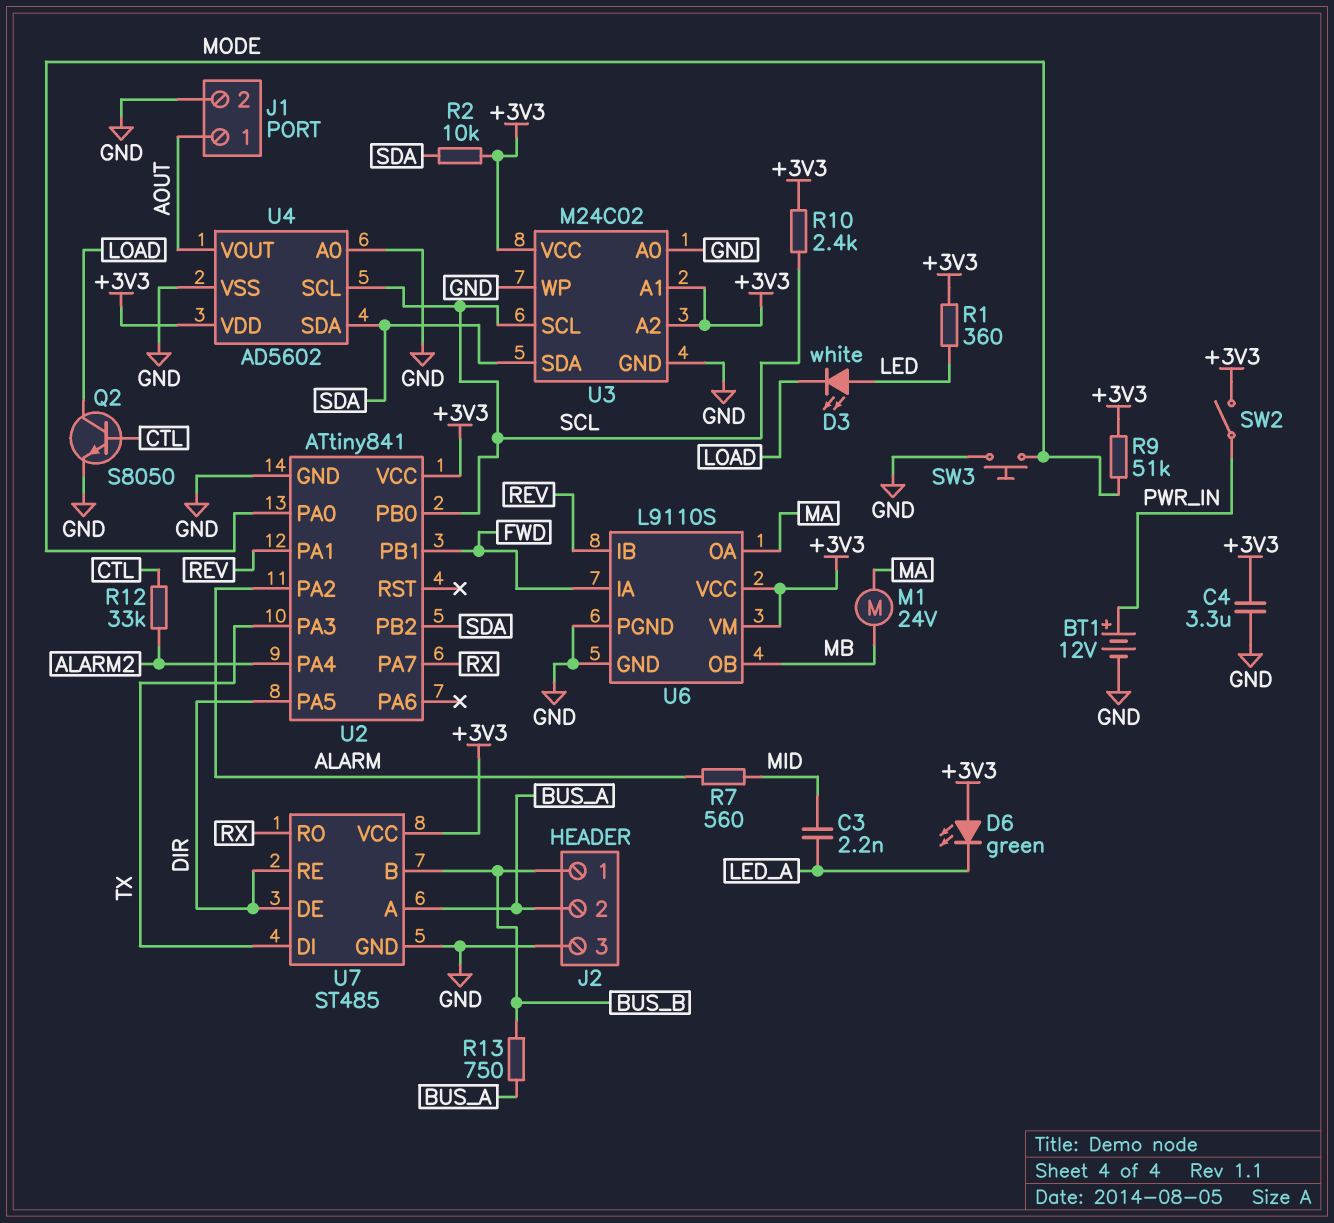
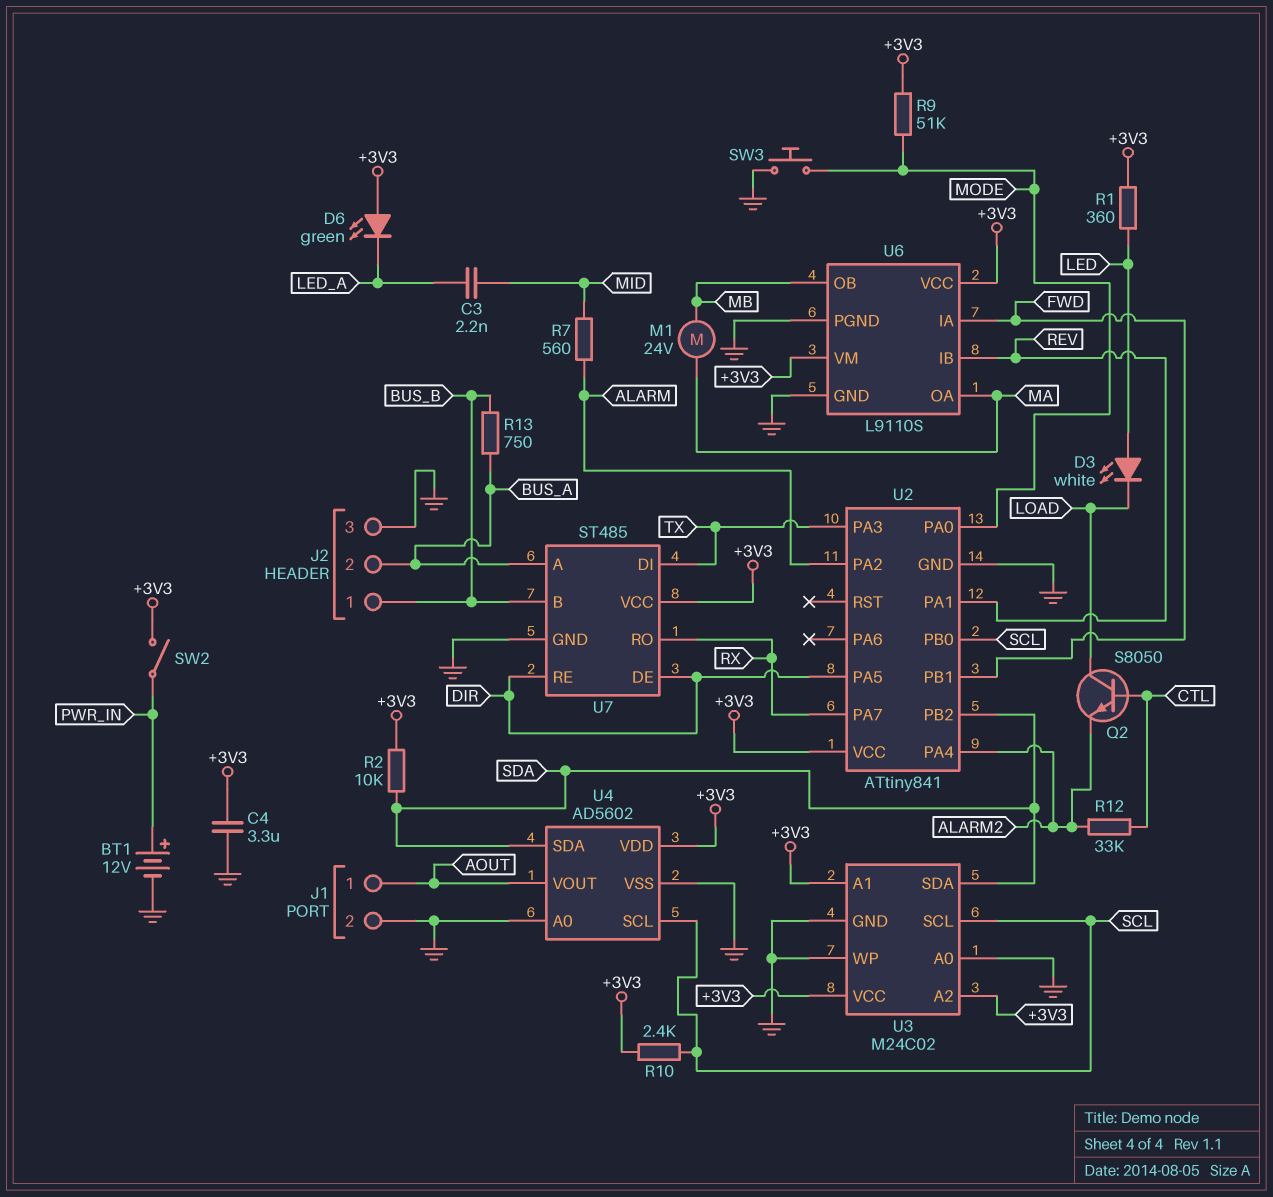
Q2: NPN S8050 (B CTL, C LOAD, E GND) -> NPN S8050 (B CTL, C LOAD, E ALARM2)

